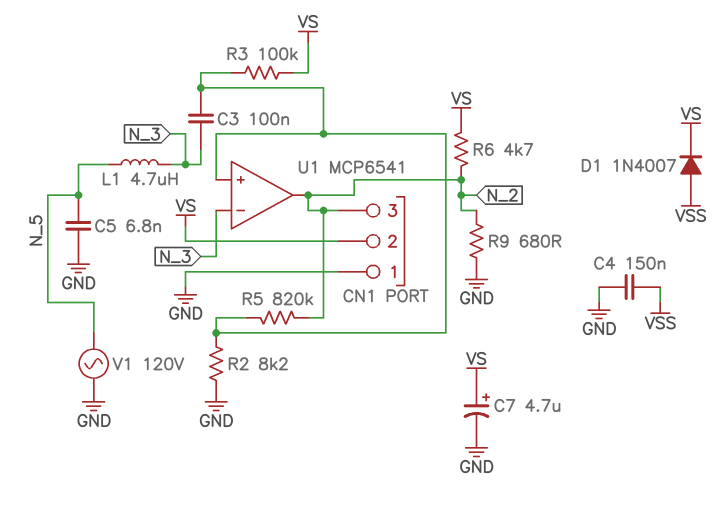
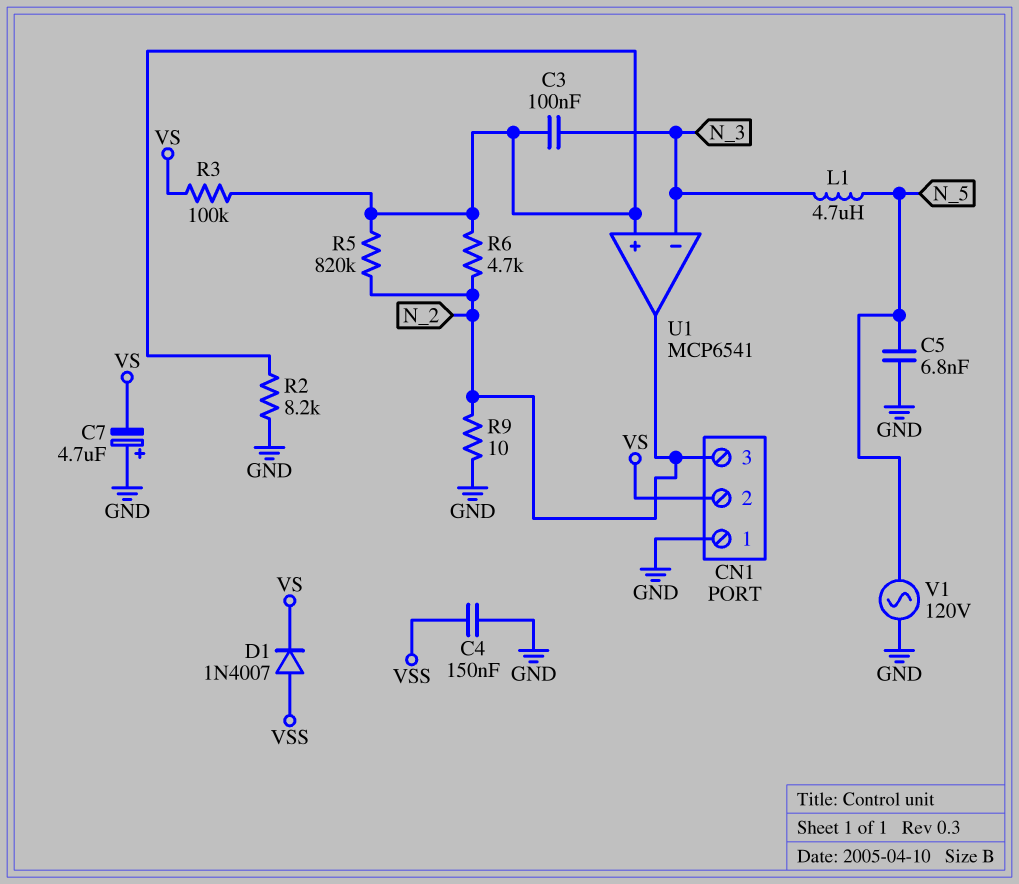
C7: 4.7uF (plus VS, minus GND) -> 4.7uF (plus GND, minus VS)
R6: 4.7k (N_2, VS) -> 4.7k (N_2, U1/in+)
R9: 680 (GND, N_2) -> 10 (GND, N_2)

